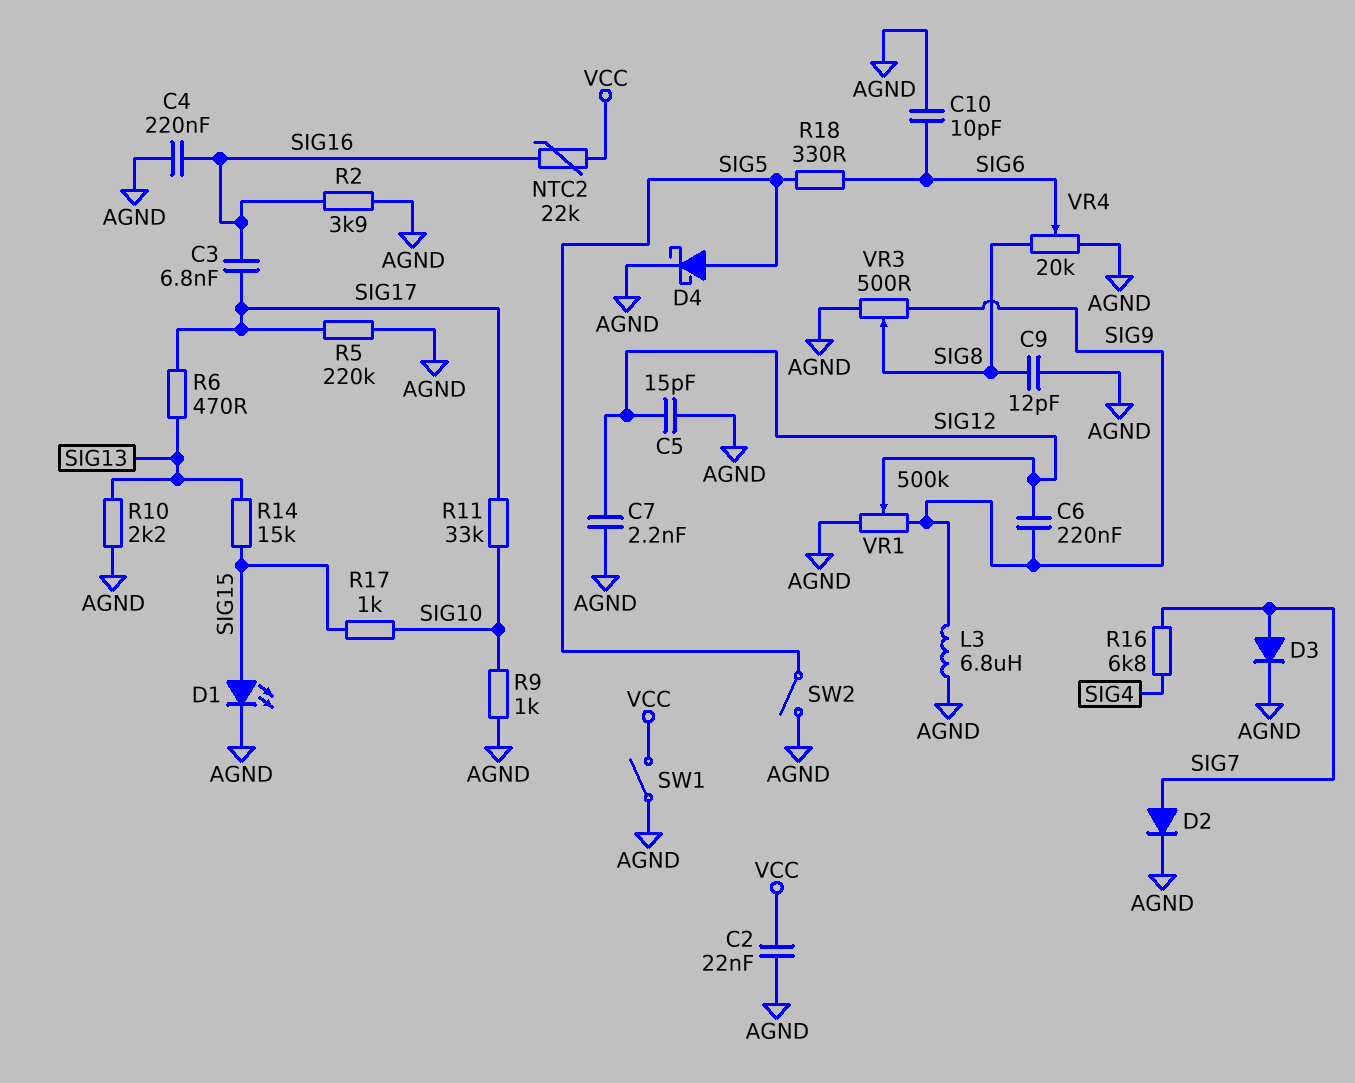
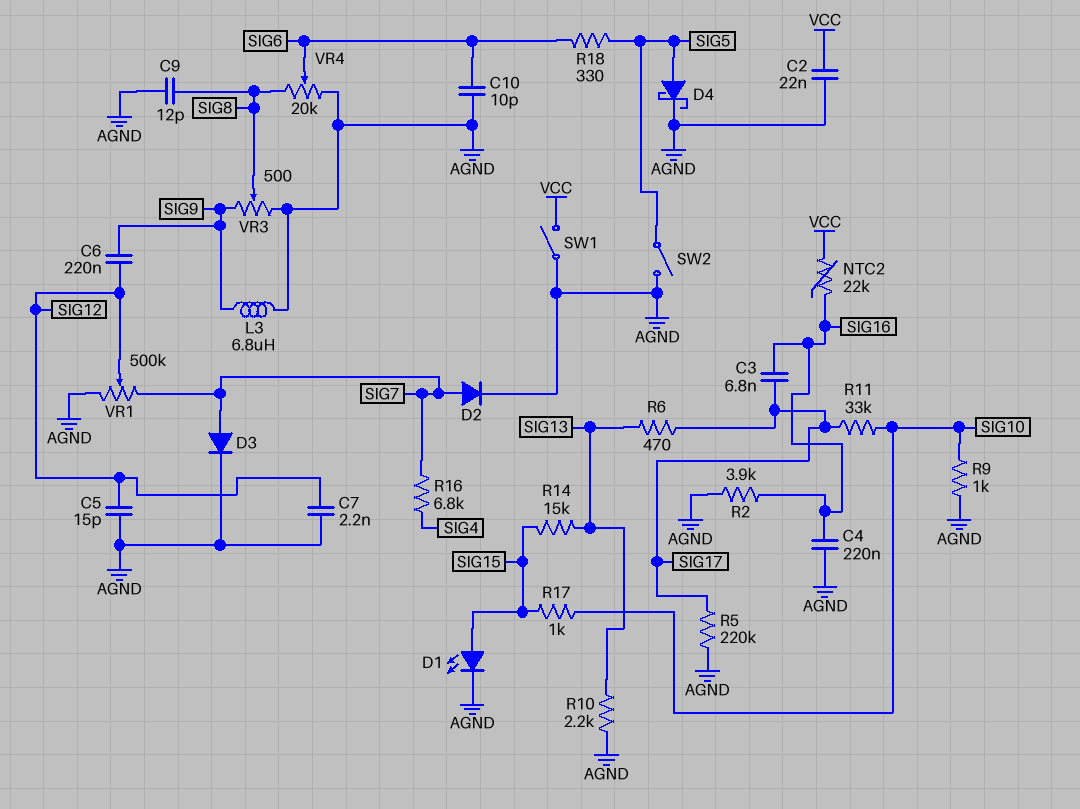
VR1: 500k (AGND, SIG9, wiper SIG12) -> 500k (AGND, SIG7, wiper SIG12)

